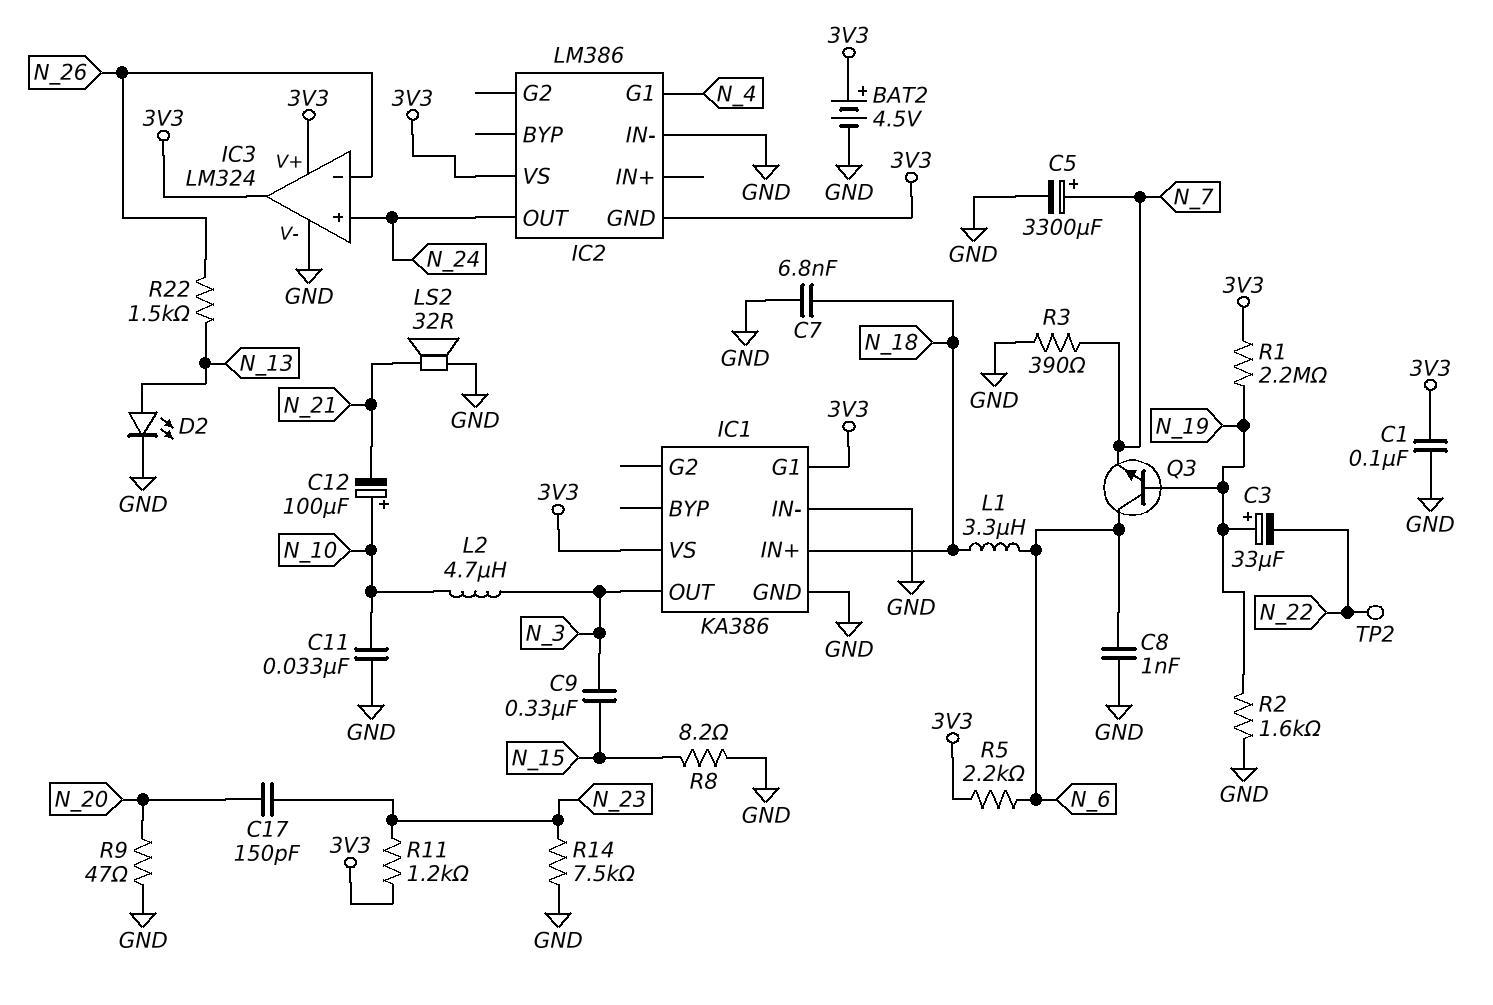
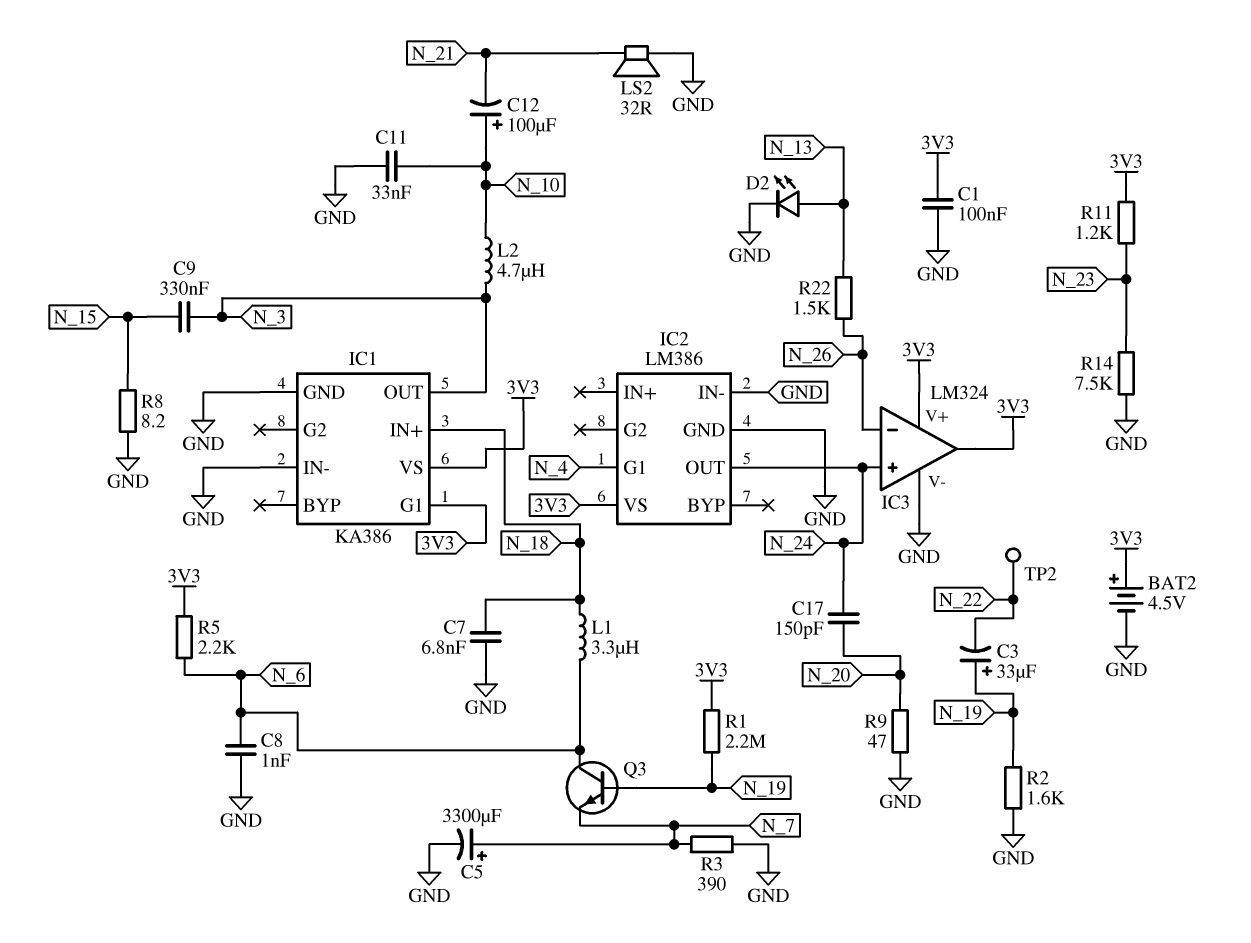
C17: 150pF (N_20, N_23) -> 150pF (N_20, N_24)
IC2 pin GND: 3V3 -> GND

